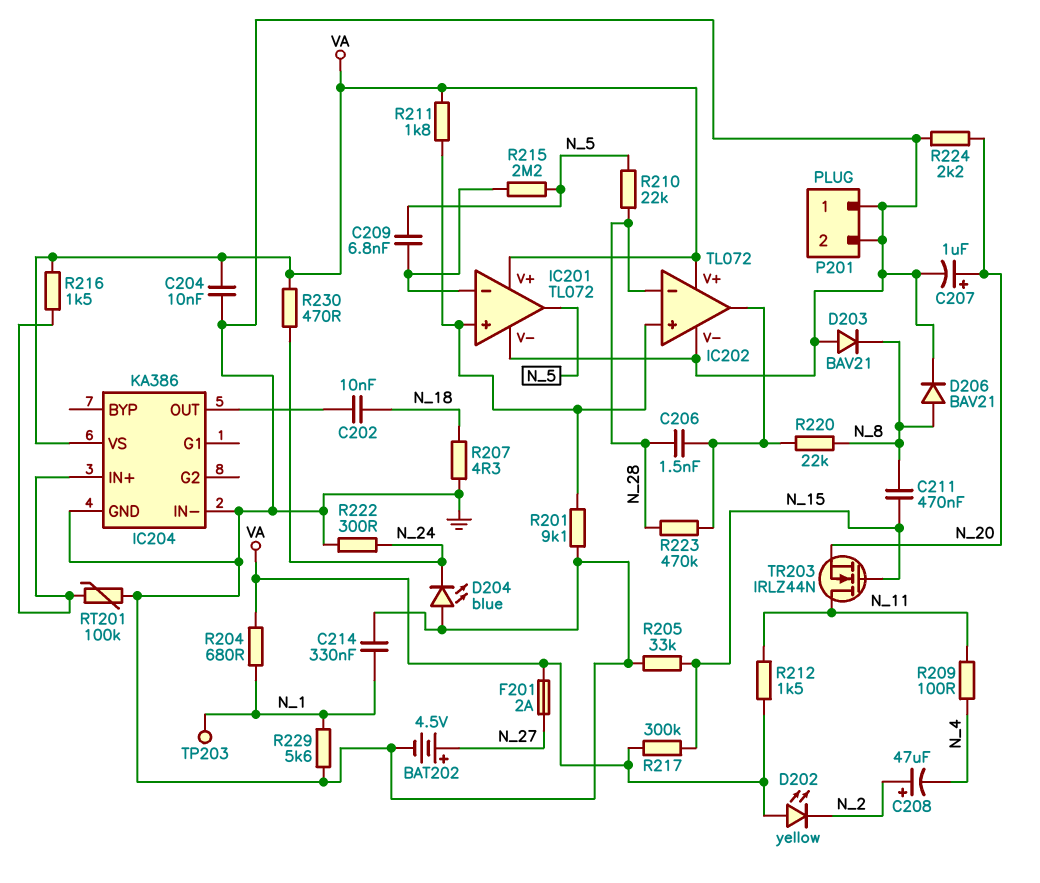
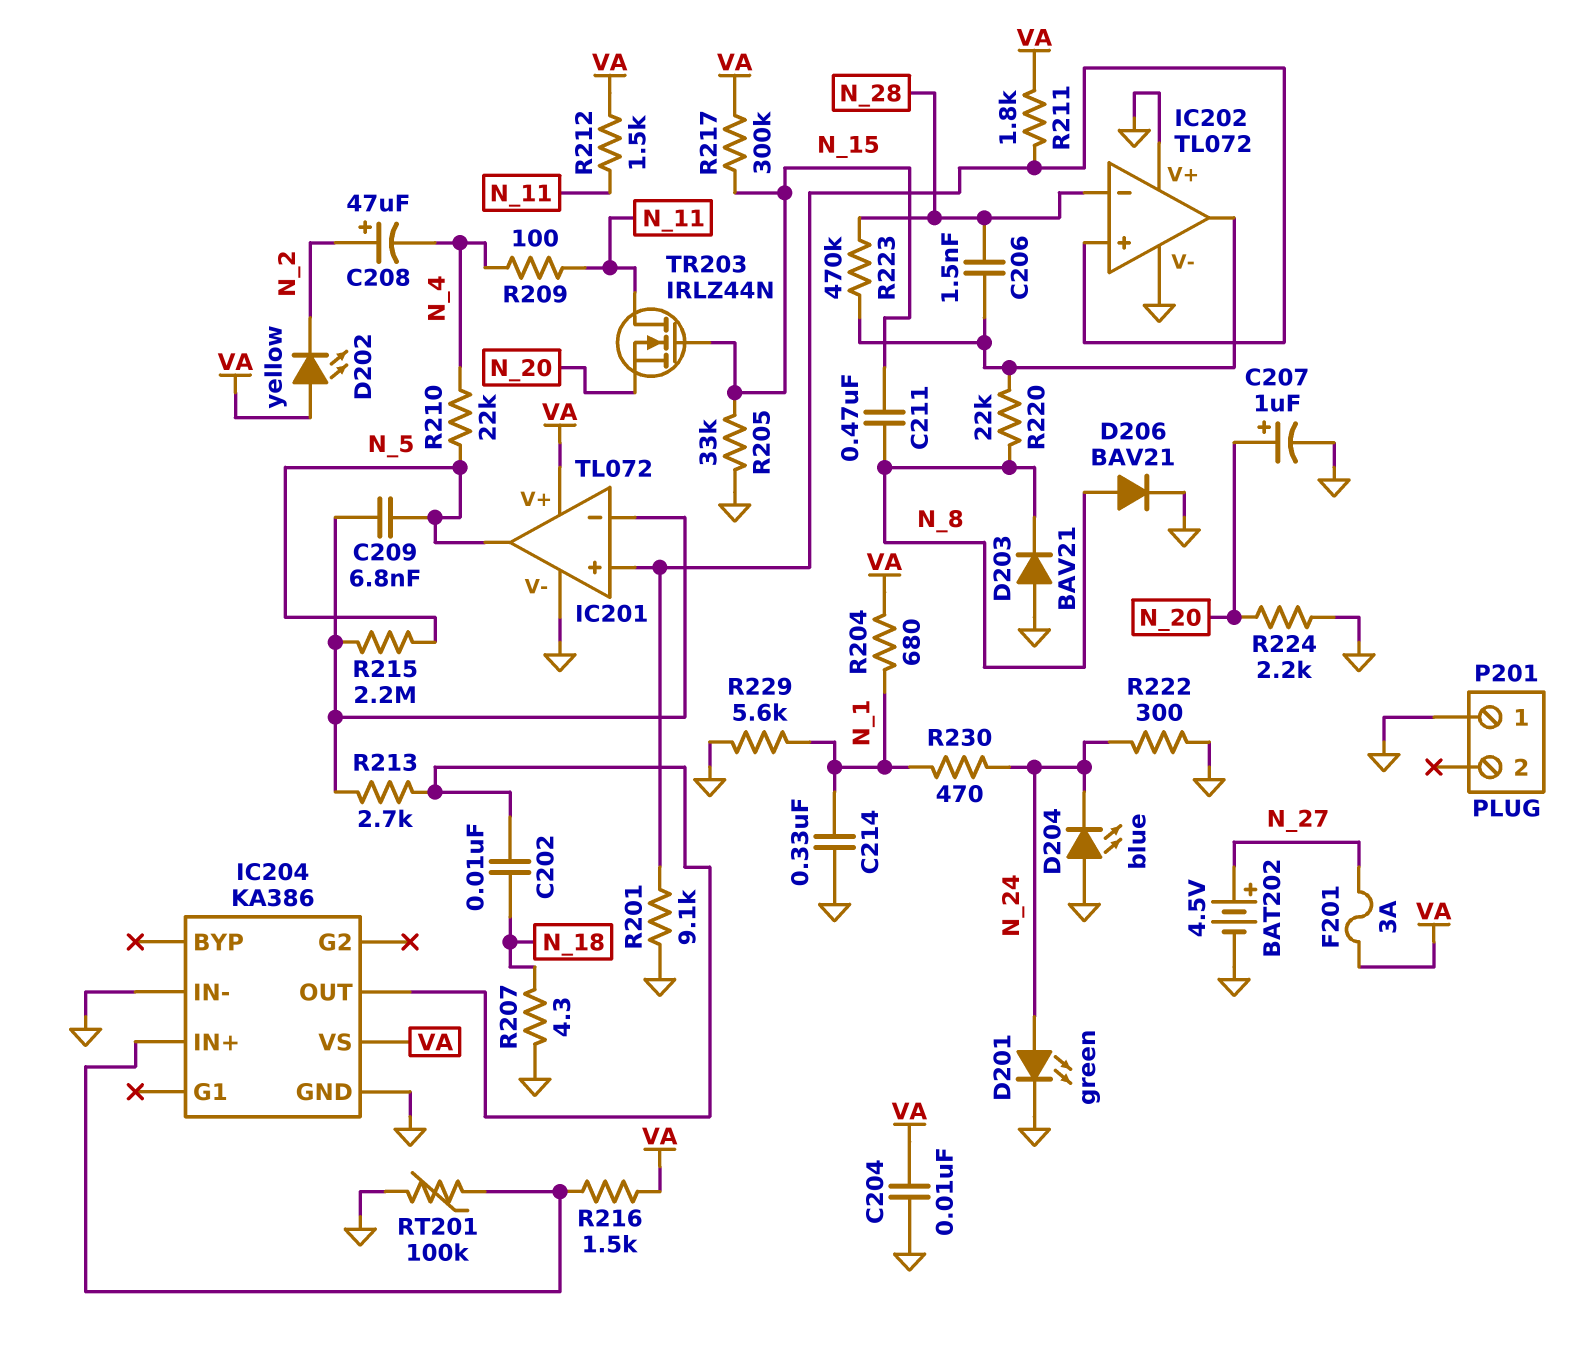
D201: none -> LED green (A N_24, K GND)
F201: 2A (N_27, VA) -> 3A (N_27, VA)
IC202 pin V+: VA -> GND
P201 pin 2: GND -> none
R210: 22k (N_5, N_28) -> 22k (N_4, N_5)
R213: none -> 2.7k (IC201/in-, IC204/OUT)
R230: 470 (N_24, VA) -> 470 (N_1, N_24)
TP203: test point (N_1) -> none

